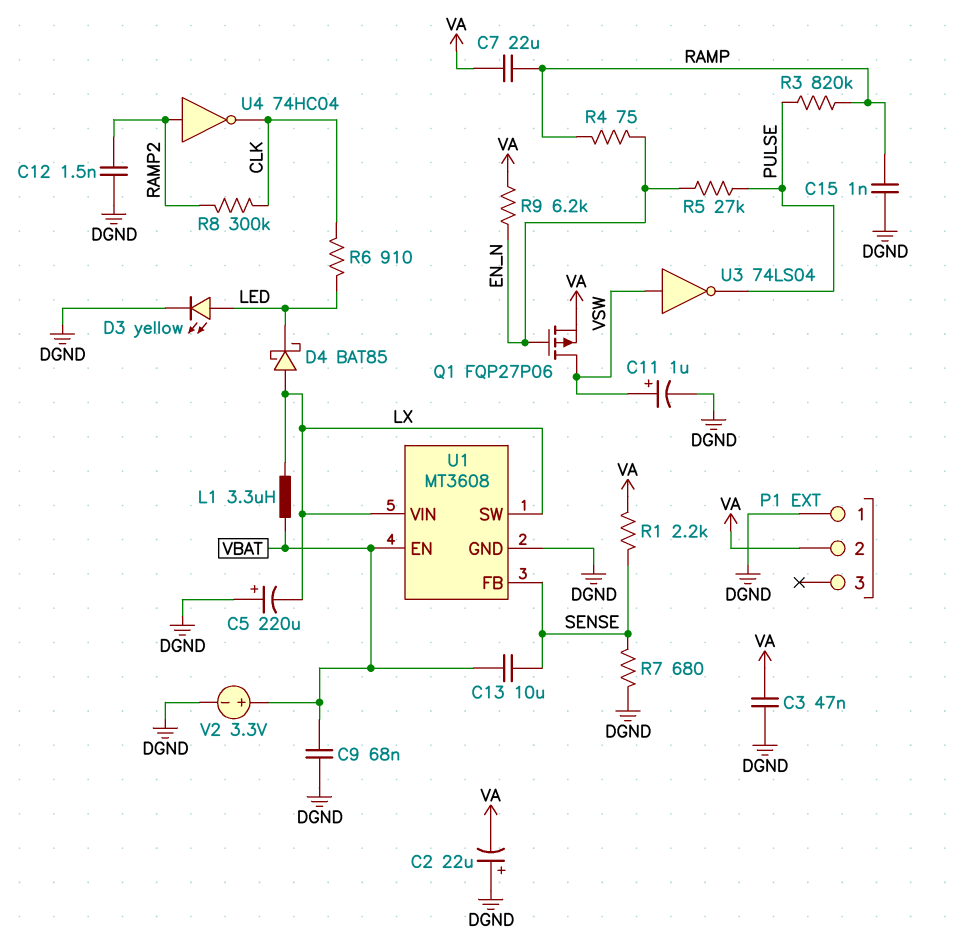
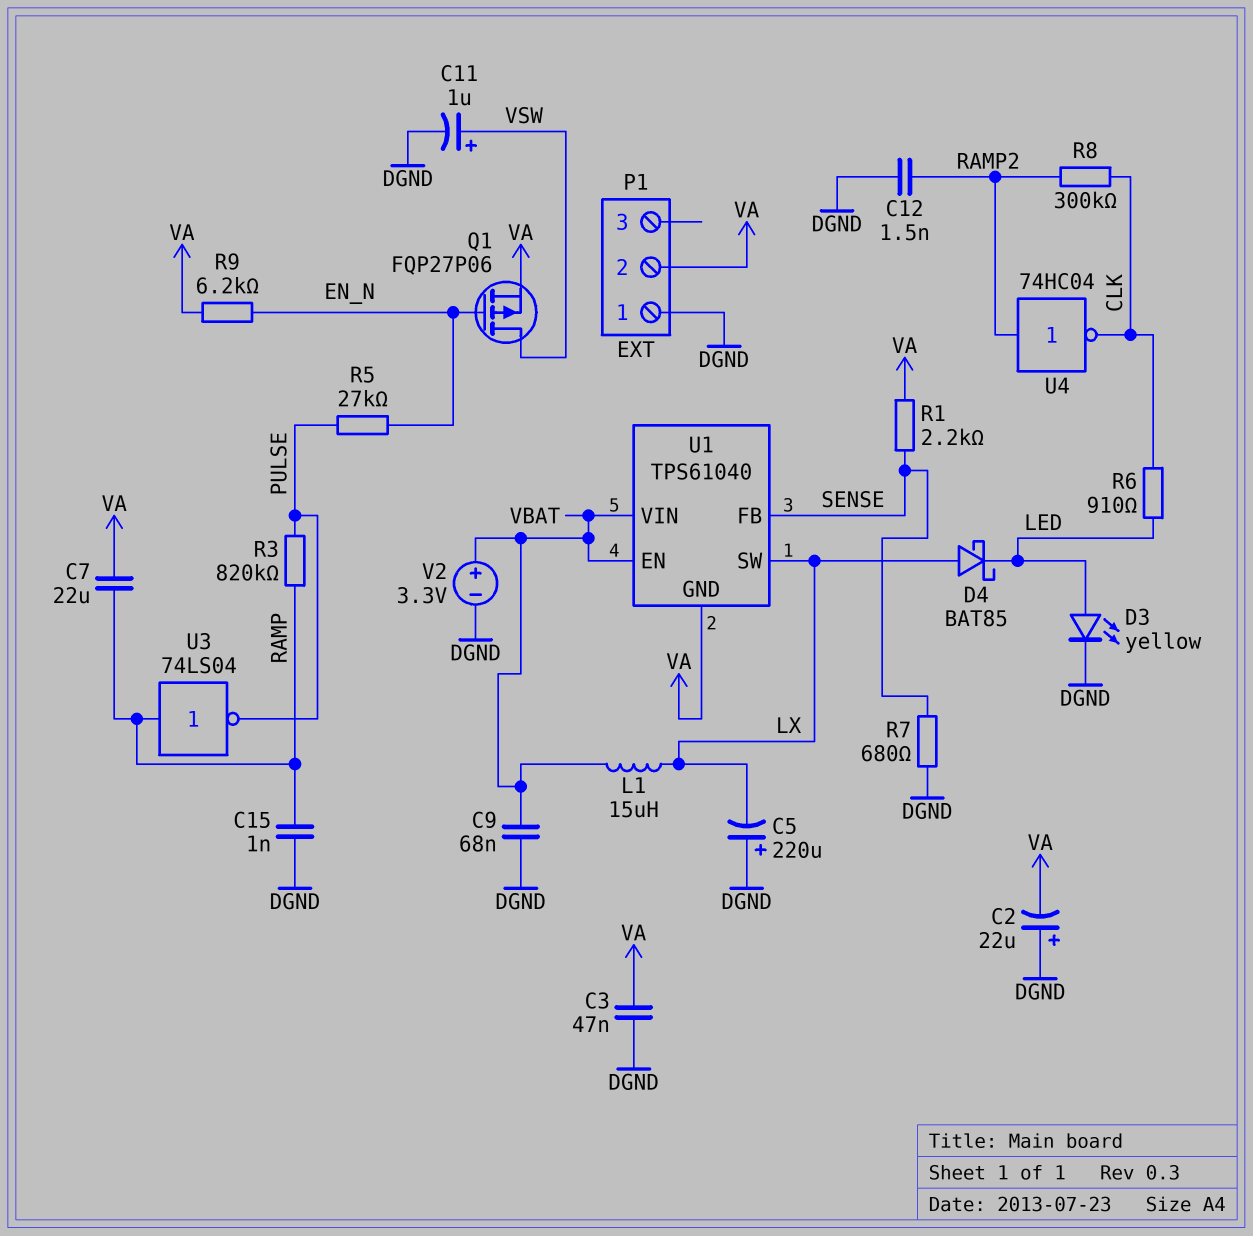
C13: 10uF (SENSE, VBAT) -> none
L1: 3.3uH (LX, VBAT) -> 15uH (LX, VBAT)
R4: 75 (EN_N, RAMP) -> none
U1: MT3608 -> TPS61040
U1 pin GND: DGND -> VA
U1 pin VIN: LX -> VBAT
U3: NOT 74LS04 (in VSW, out PULSE) -> NOT 74LS04 (in RAMP, out PULSE)

